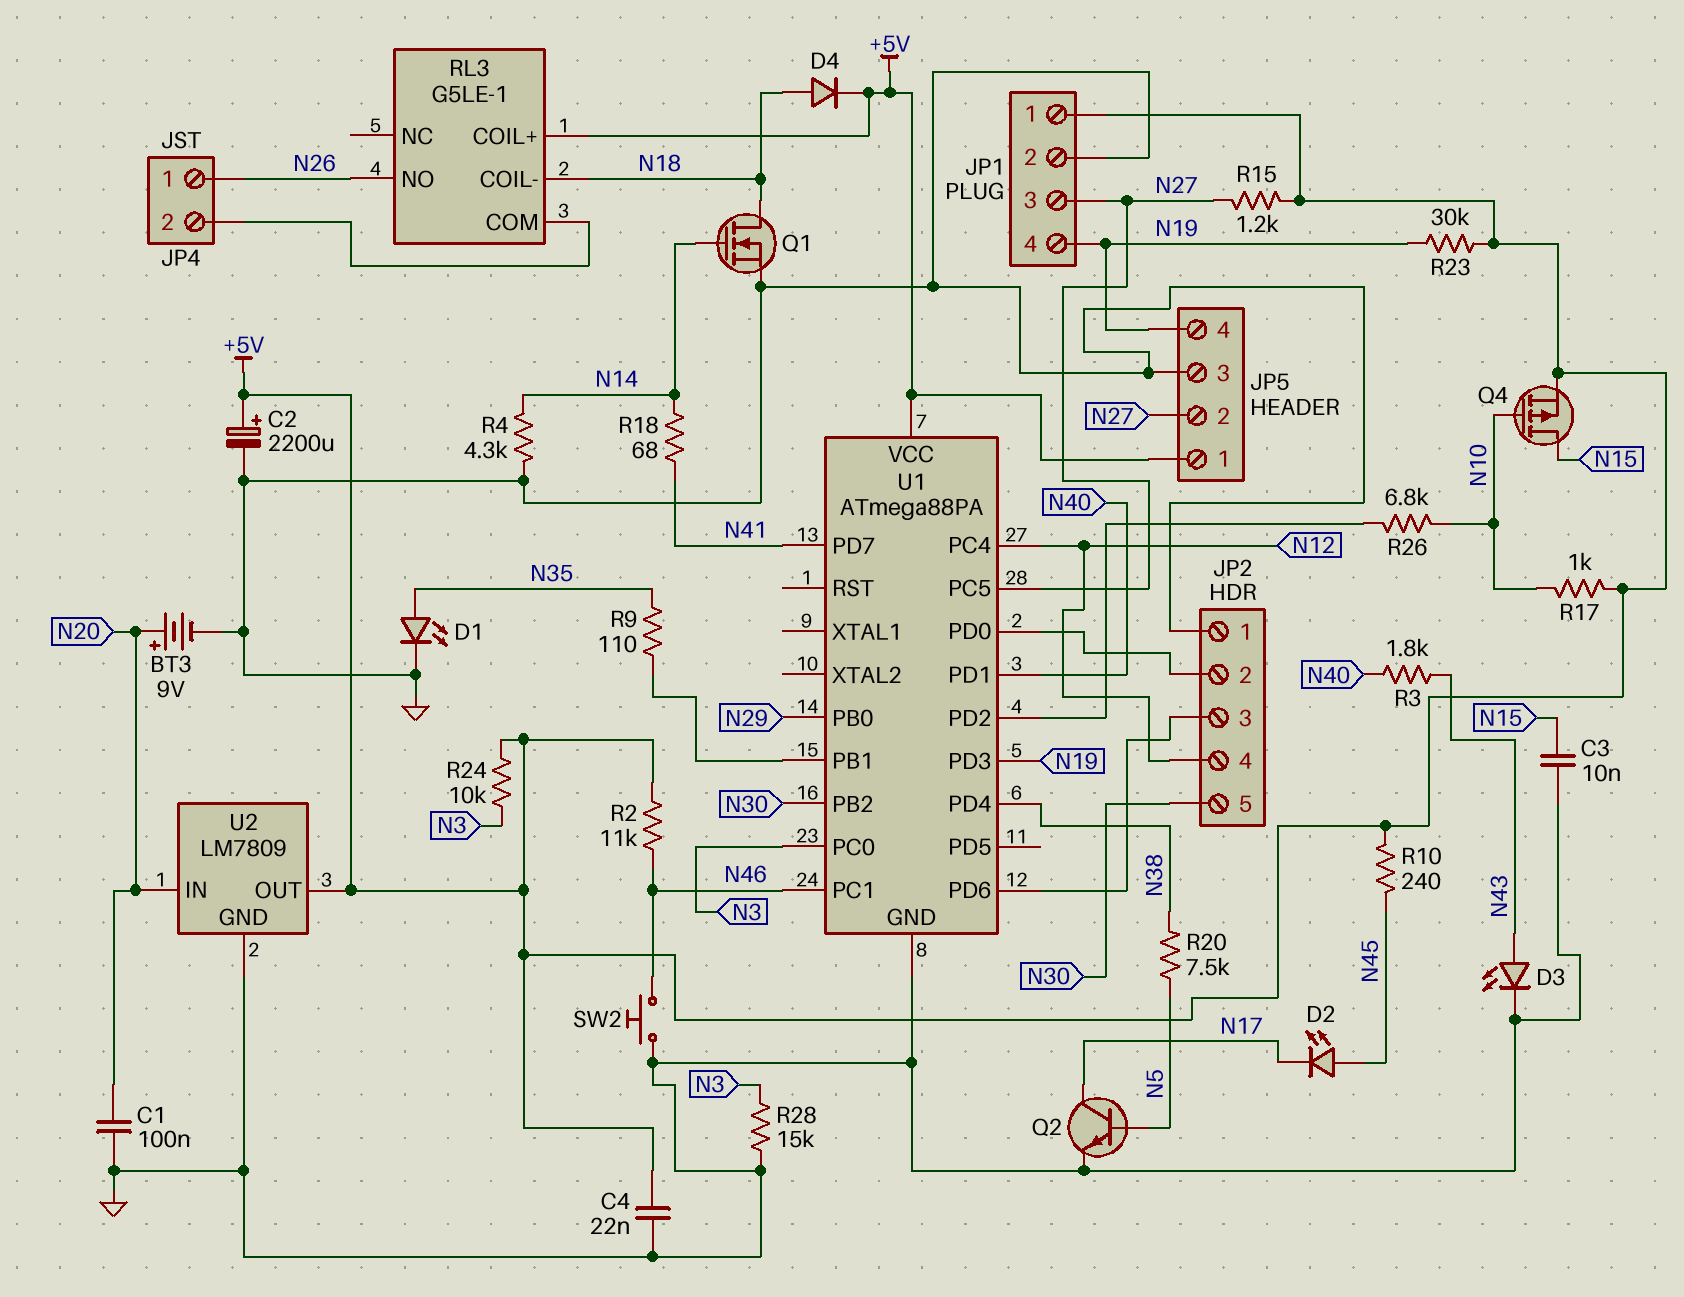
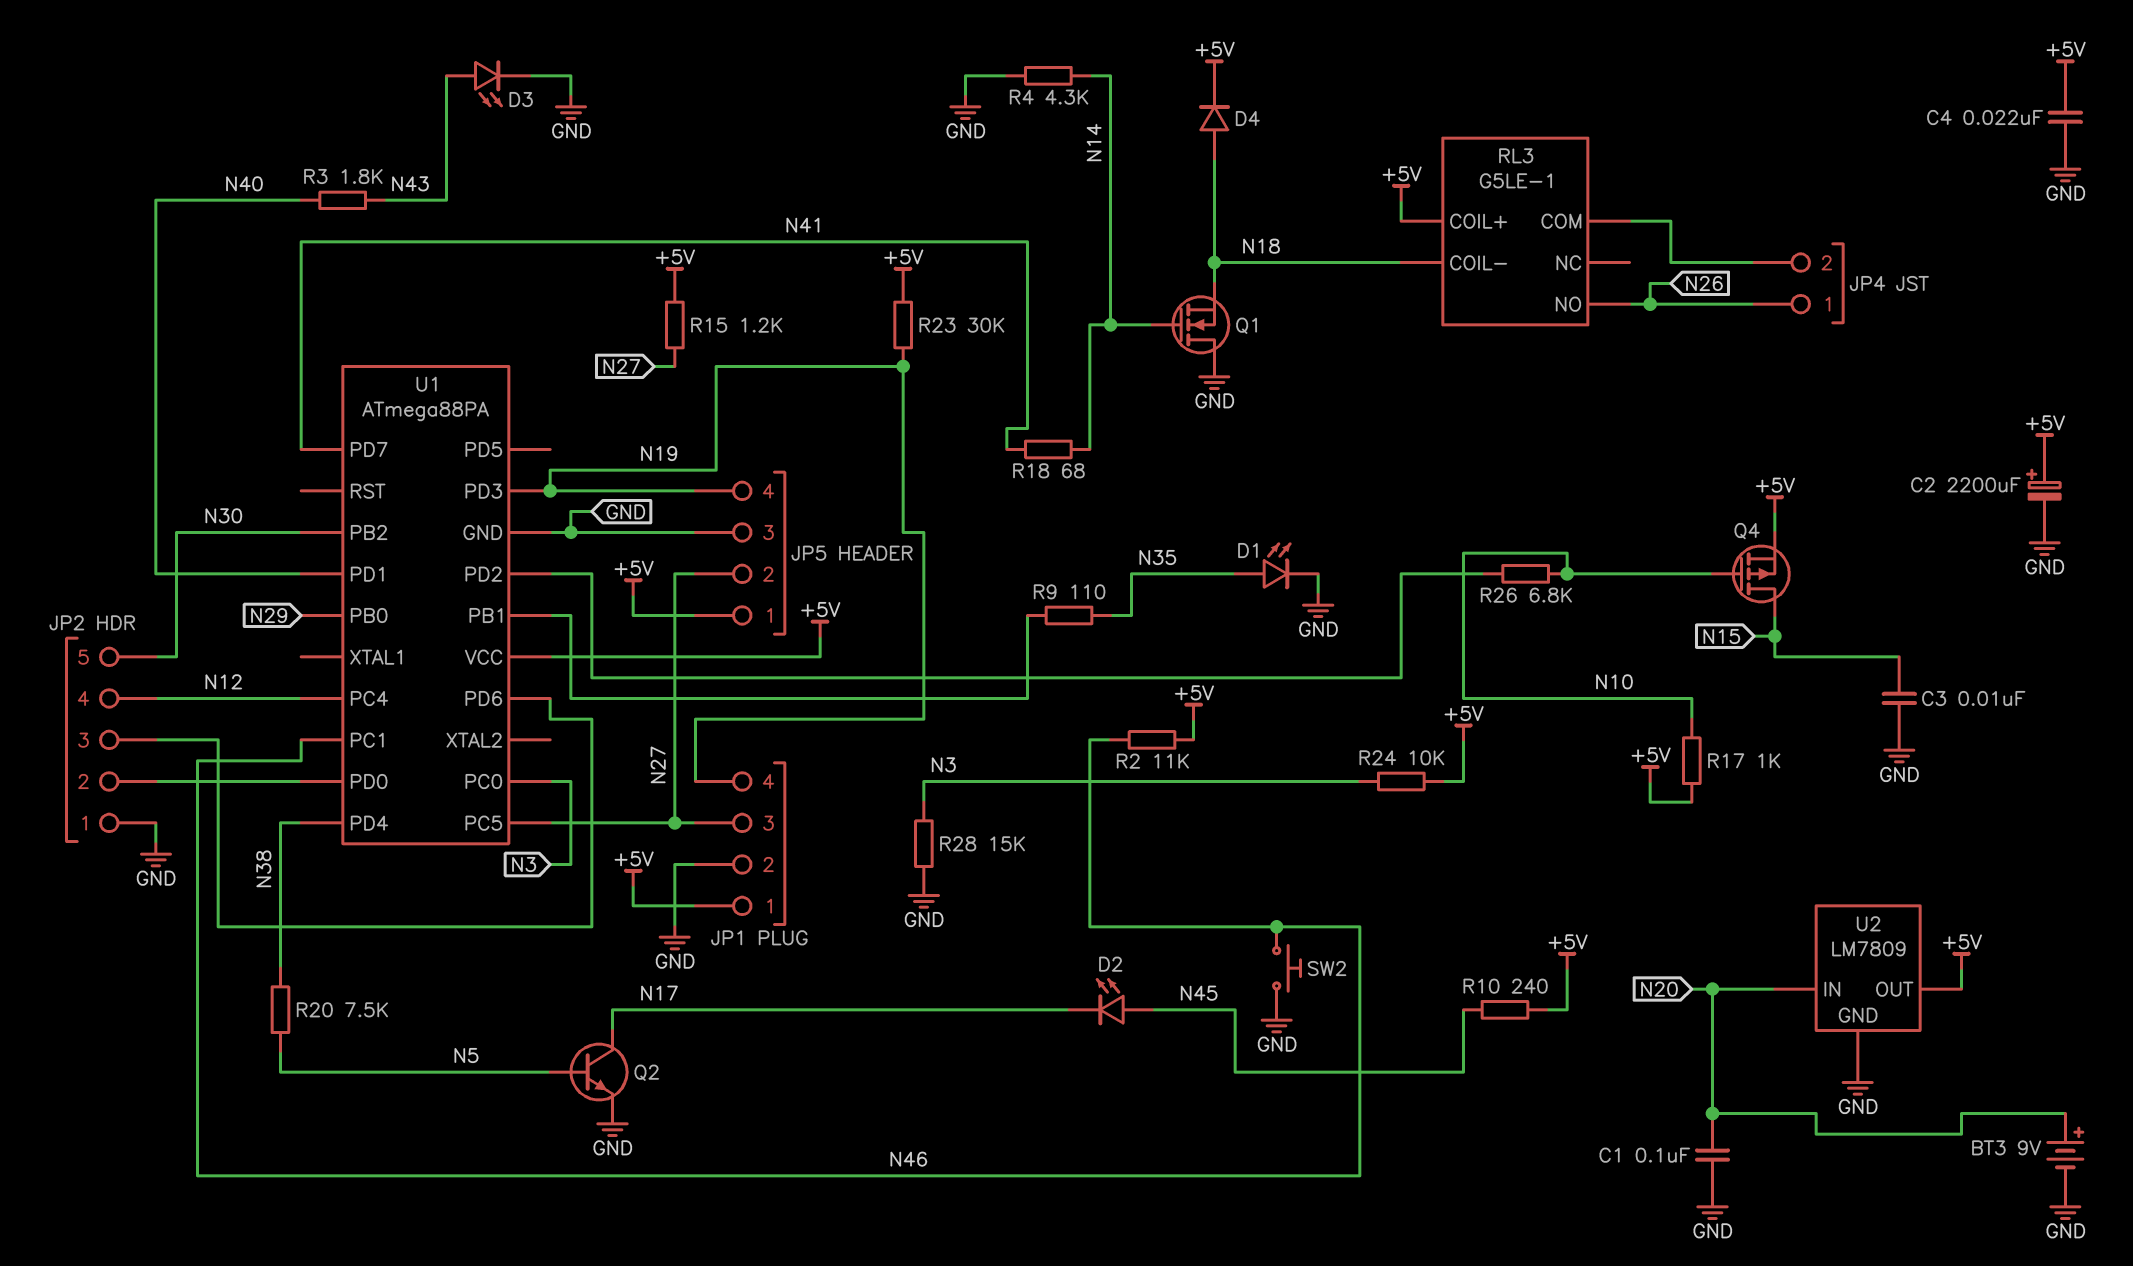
Q1: NMOS (G N14, D N18, S GND) -> NMOS (G N14, D GND, S N18)

